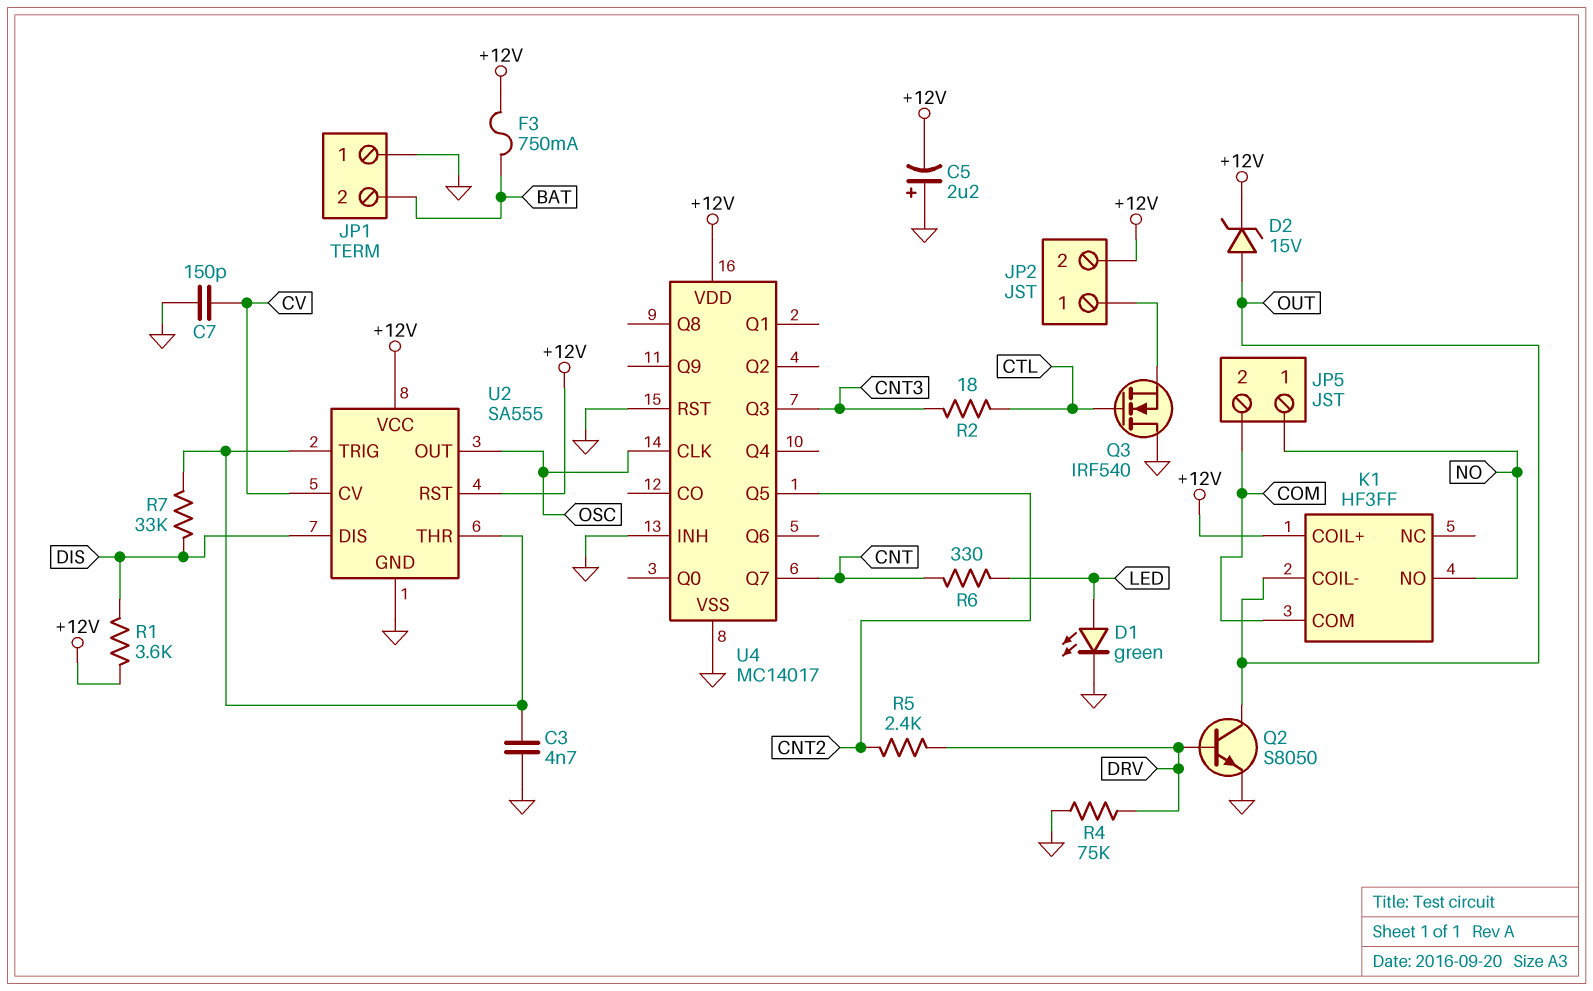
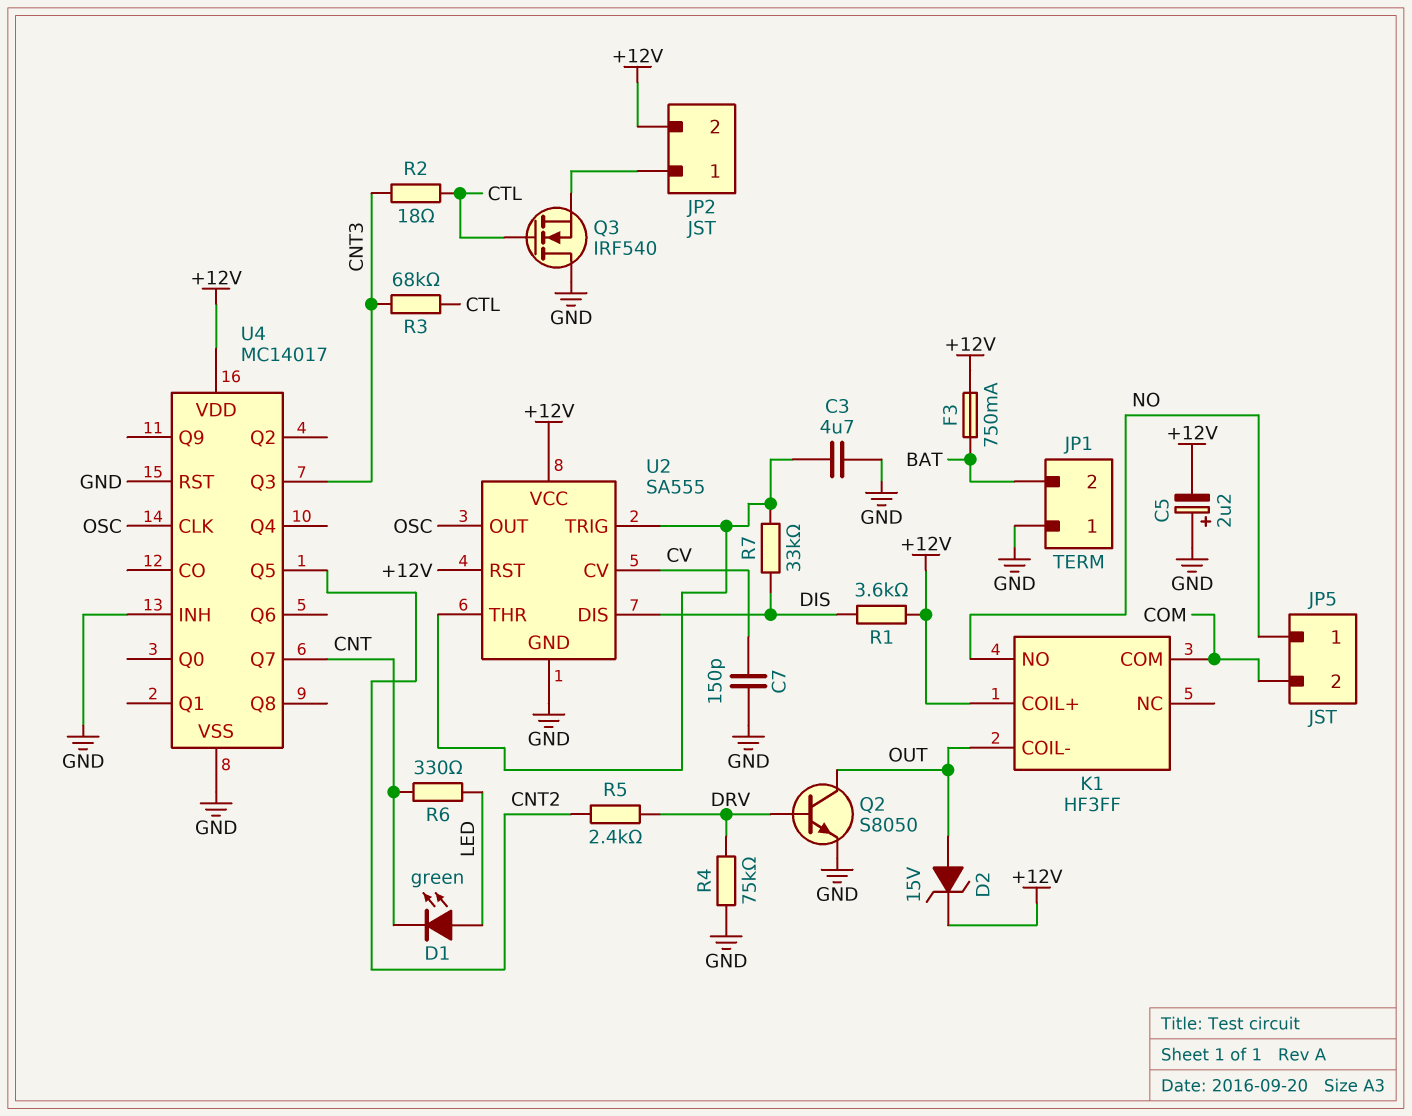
C3: 4.7nF (GND, U2/THR) -> 4.7uF (GND, U2/THR)
D1: LED green (A LED, K GND) -> LED green (A LED, K CNT)
R3: none -> 68k (CNT3, CTL)

